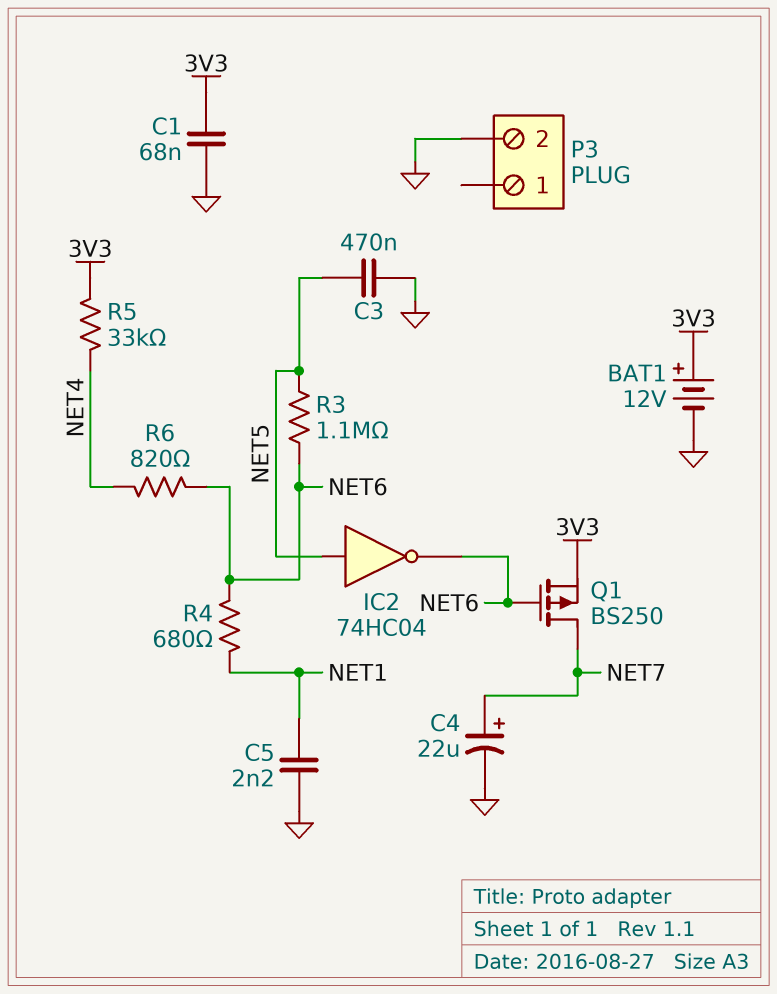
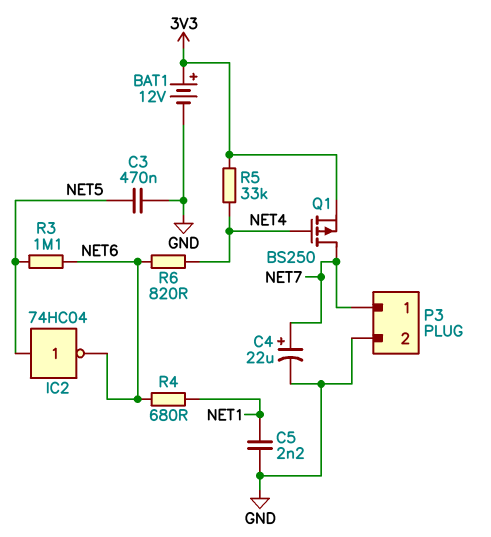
C1: 68nF (3V3, GND) -> none
P3 pin 1: none -> NET7
Q1: PMOS BS250 (G NET6, D NET7, S 3V3) -> PMOS BS250 (G NET4, D NET7, S 3V3)

